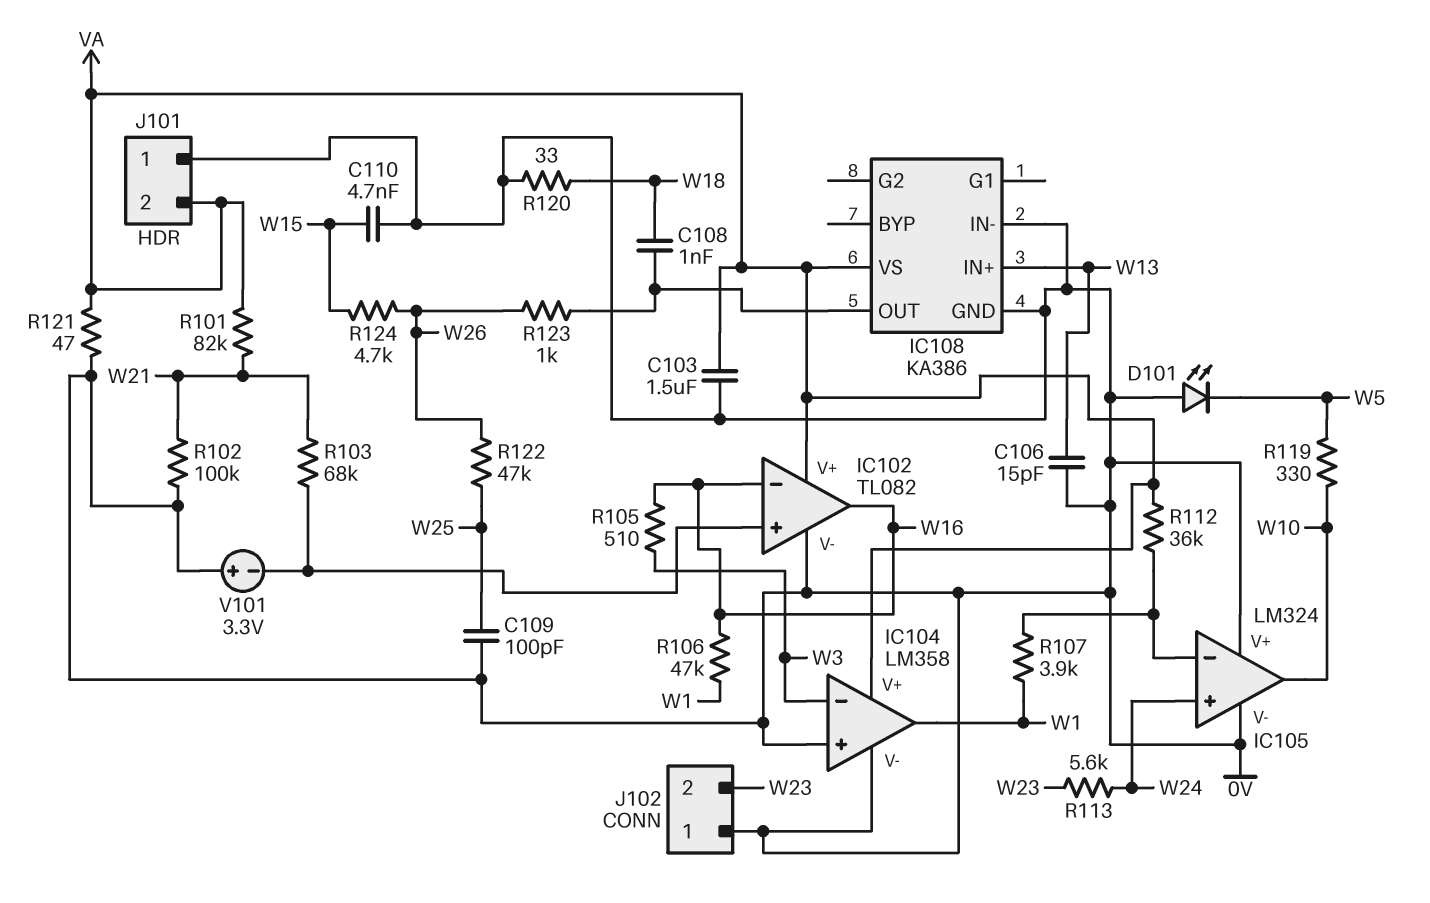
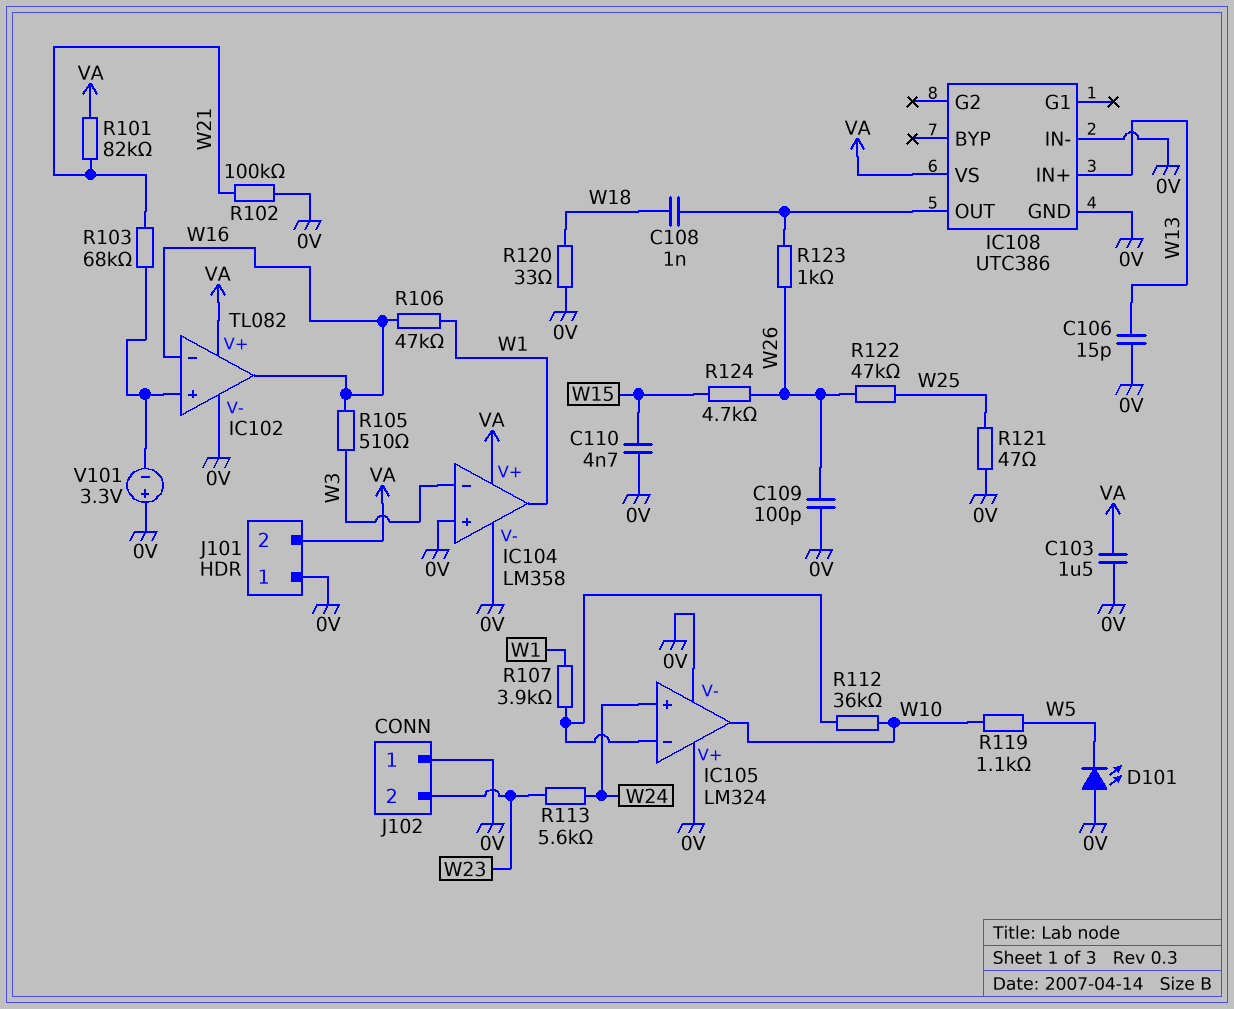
C109: 100pF (0V, W25) -> 100pF (0V, W26)
IC108: KA386 -> UTC386
R112: 36k (IC105/in-, VA) -> 36k (IC105/in-, W10)
R119: 330 (W5, W10) -> 1.1k (W5, W10)
R121: 47 (0V, VA) -> 47 (0V, W25)

